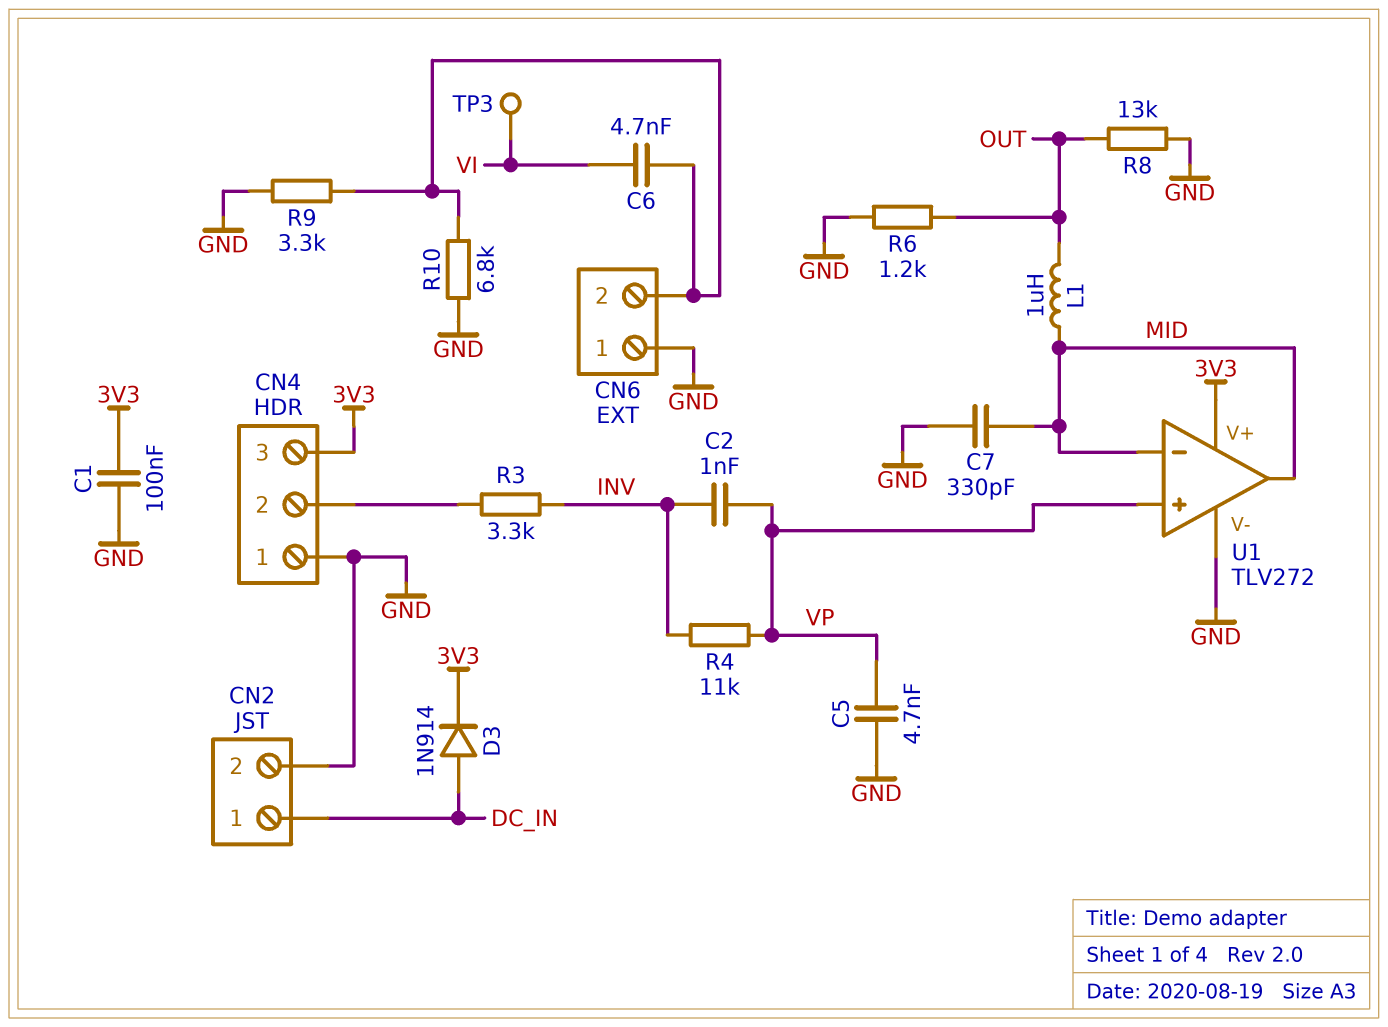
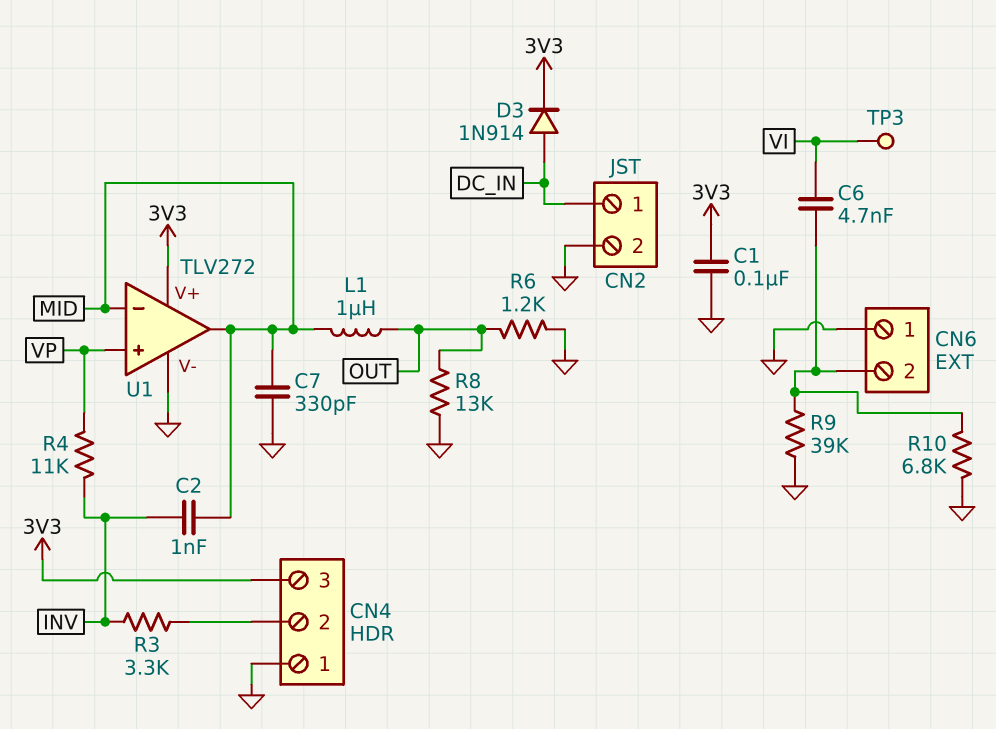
C2: 1nF (INV, VP) -> 1nF (INV, MID)
C5: 4.7nF (GND, VP) -> none
R9: 3.3k (CN6/2, GND) -> 39k (CN6/2, GND)

